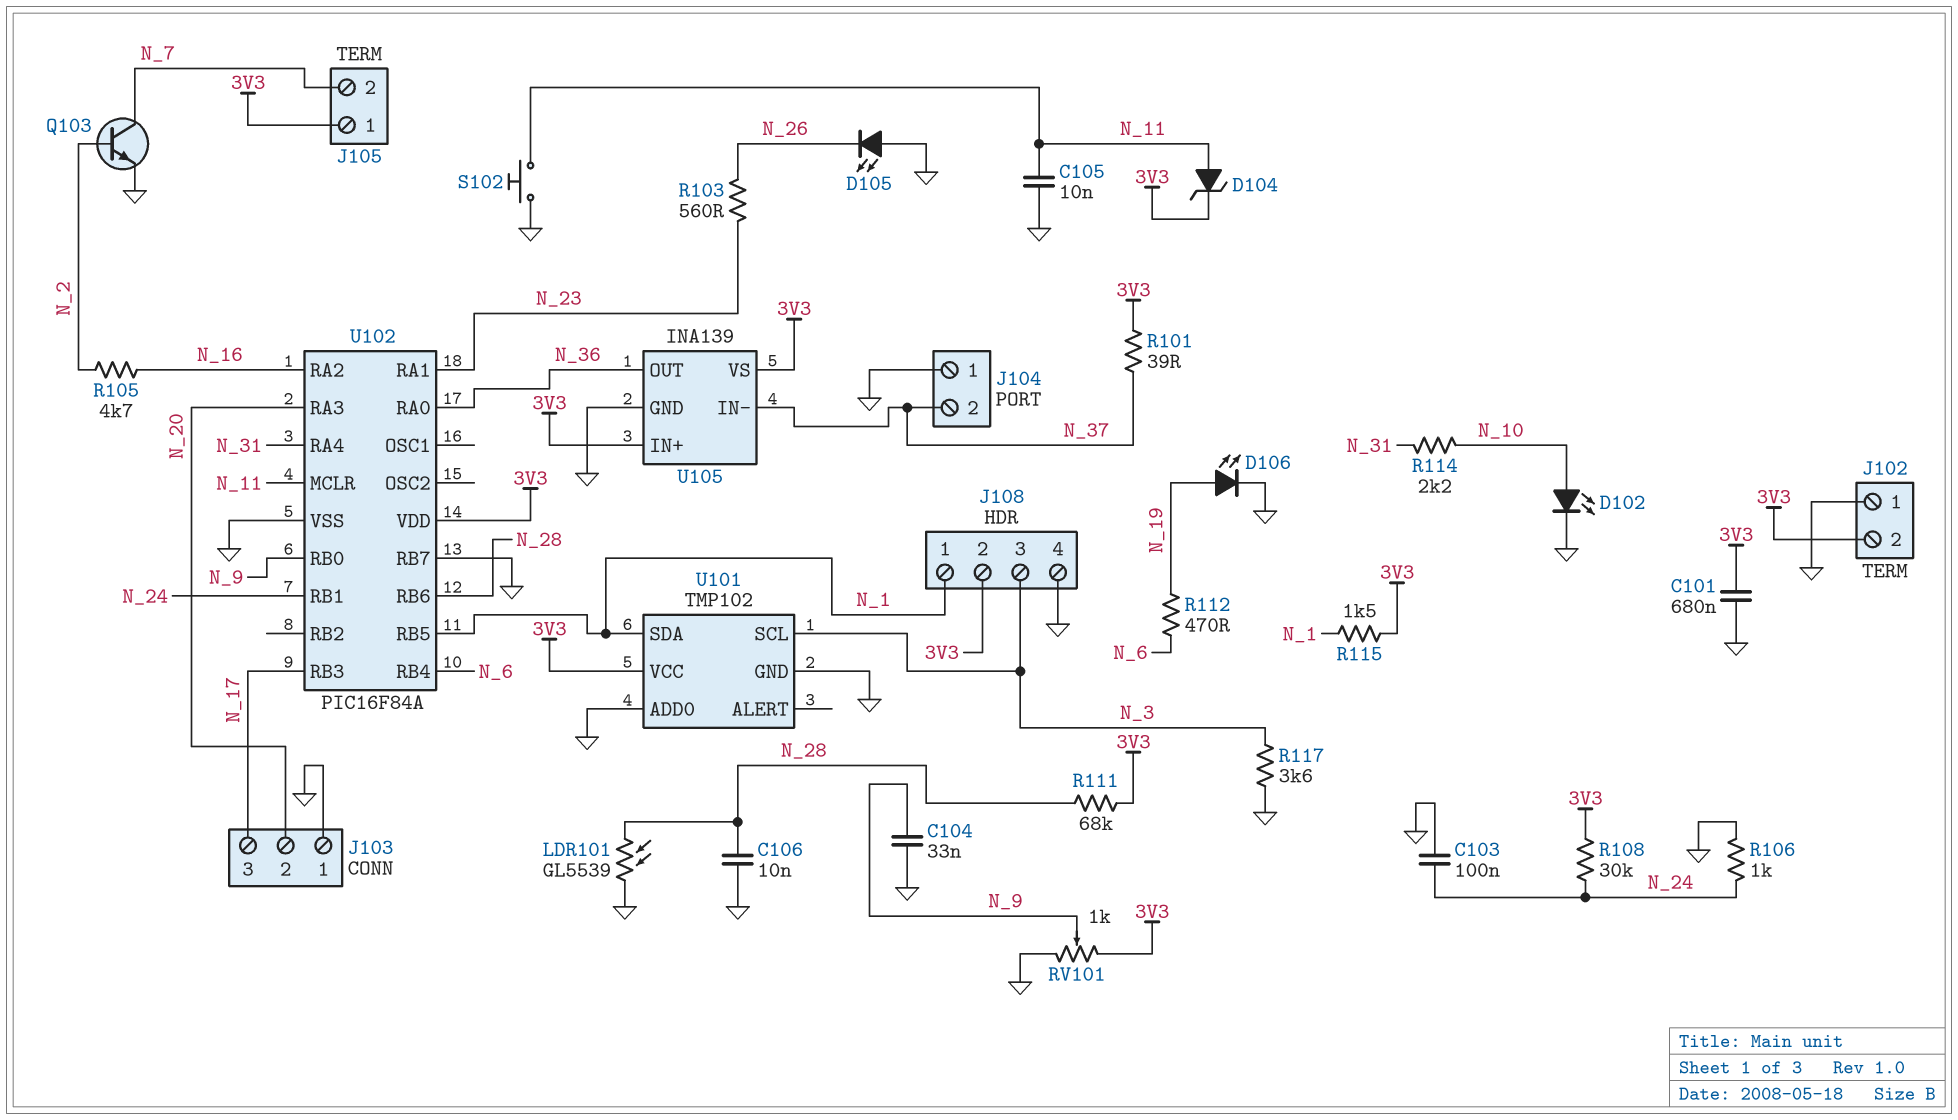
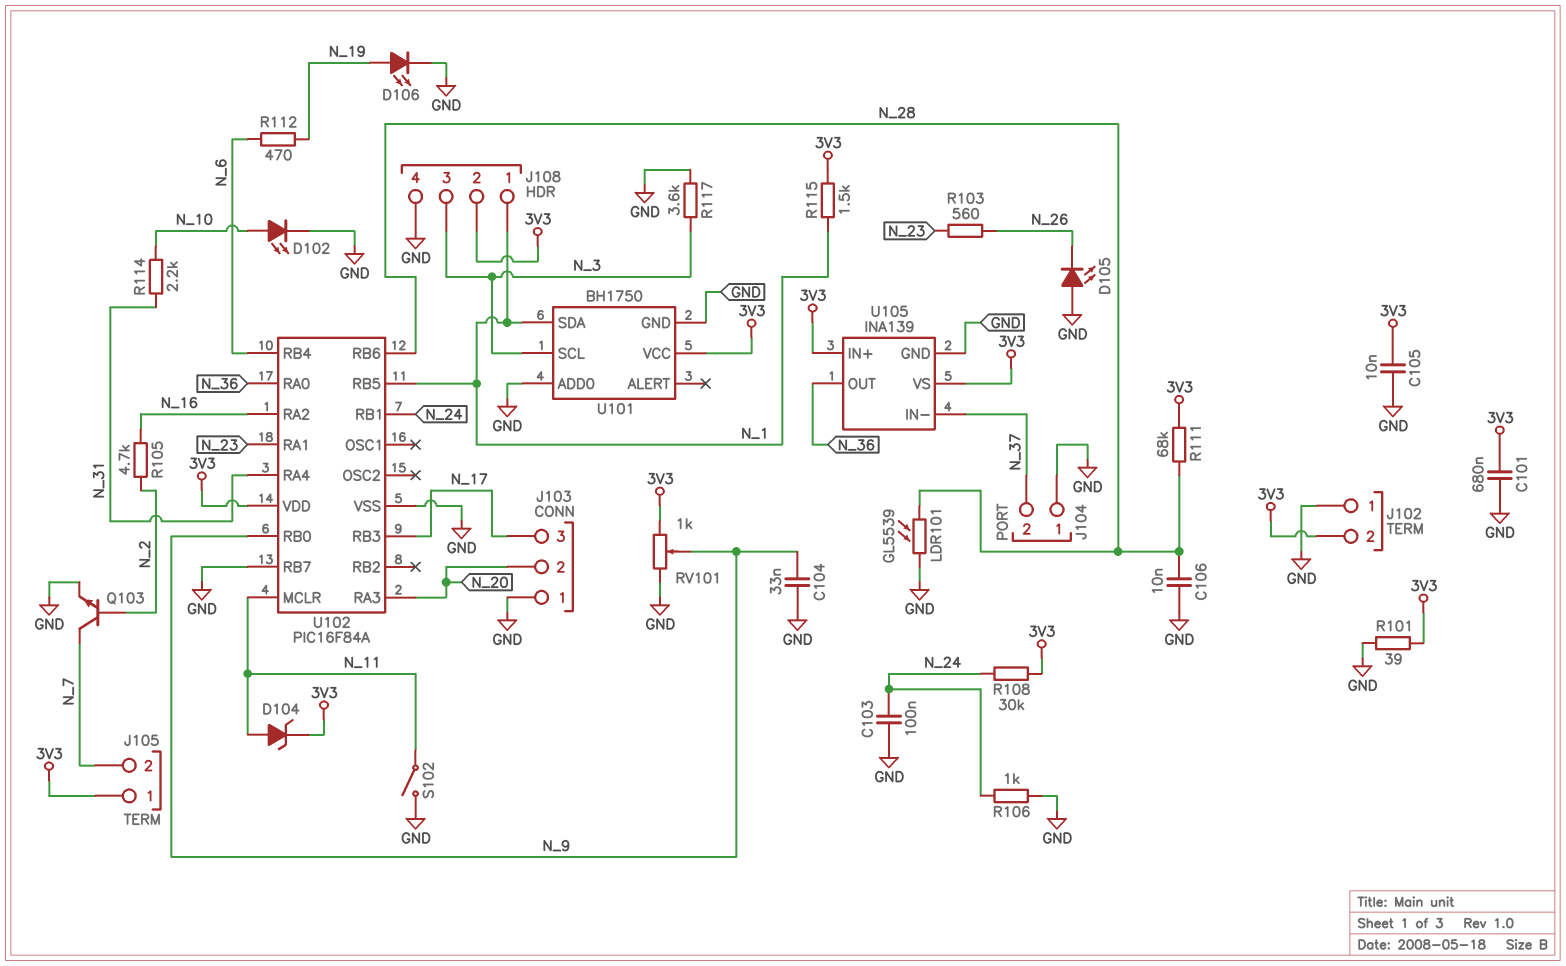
C105: 10nF (GND, N_11) -> 10nF (3V3, GND)
R101: 39 (3V3, N_37) -> 39 (3V3, GND)
S102: button (GND, N_11) -> switch (GND, N_11)
U101: TMP102 -> BH1750

